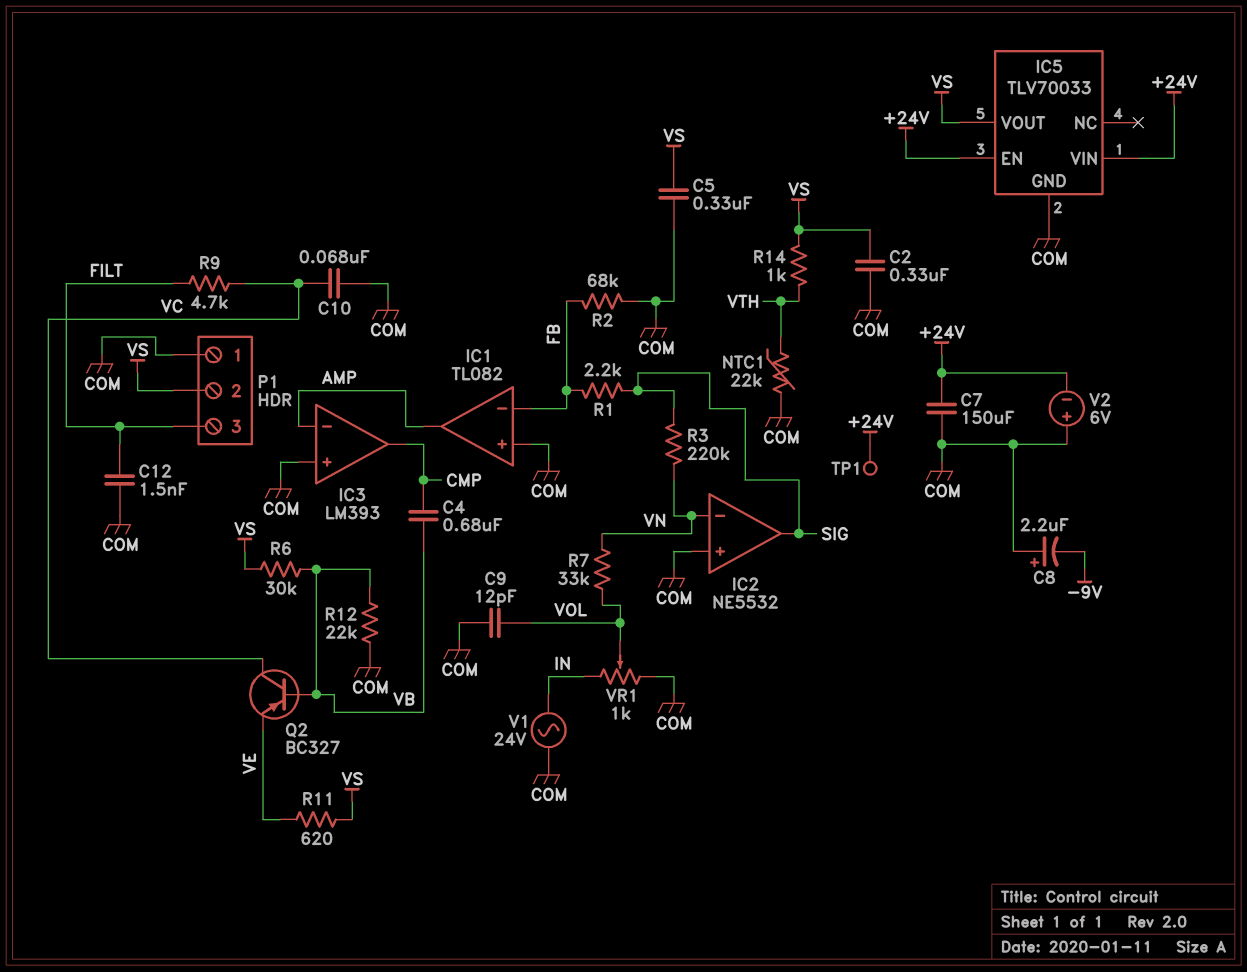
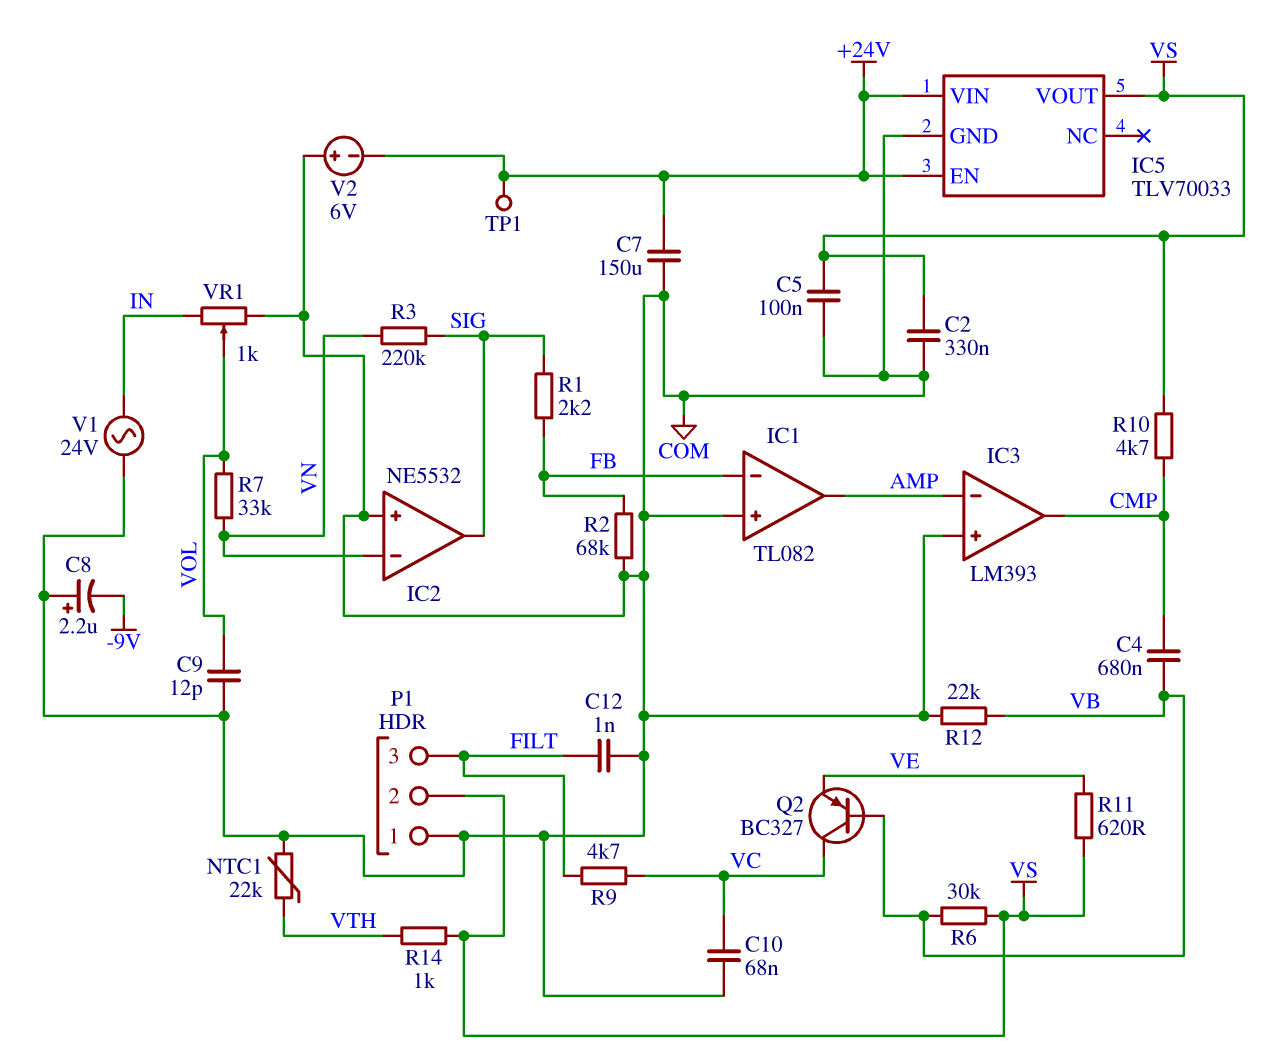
C5: 330nF (COM, VS) -> 100nF (COM, VS)
C12: 1.5nF (COM, FILT) -> 1nF (COM, FILT)
R10: none -> 4.7k (CMP, VS)

